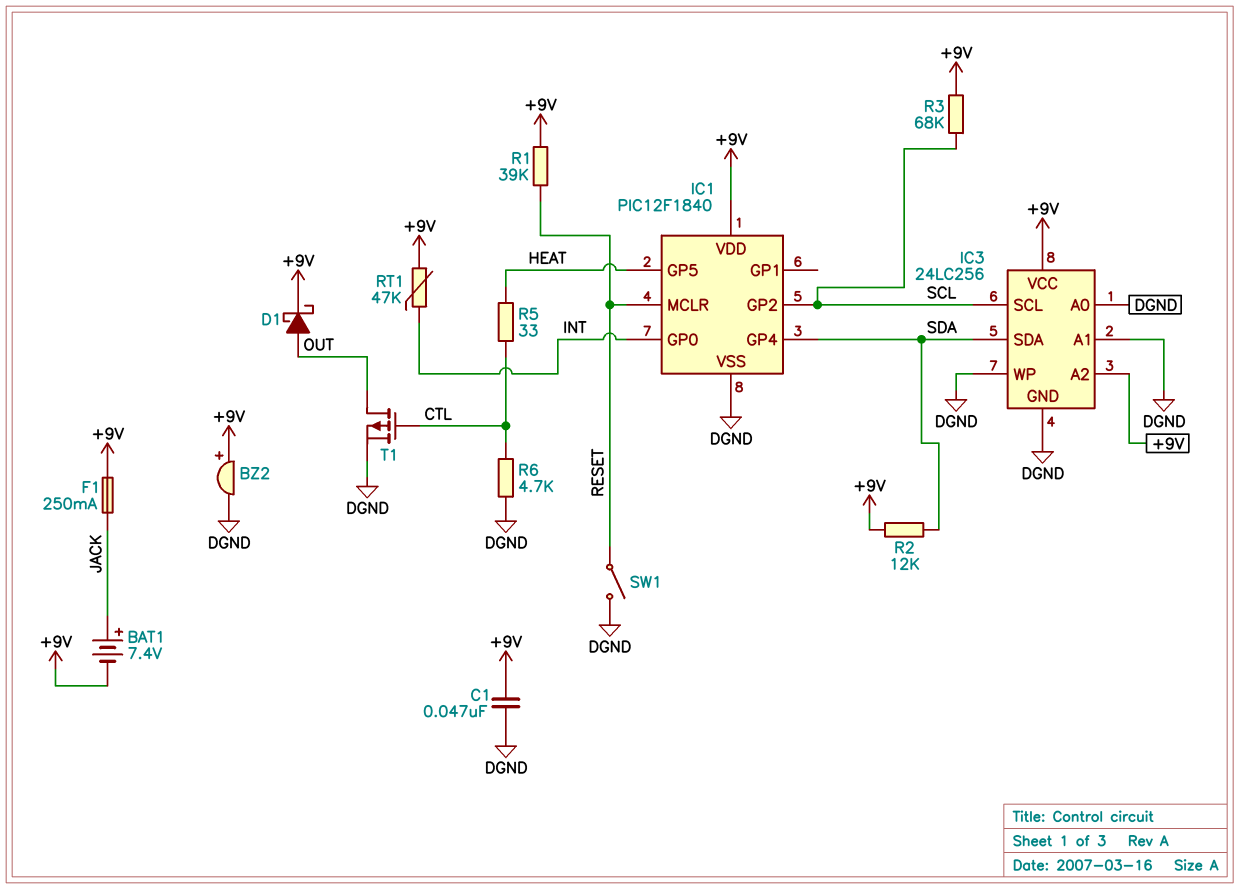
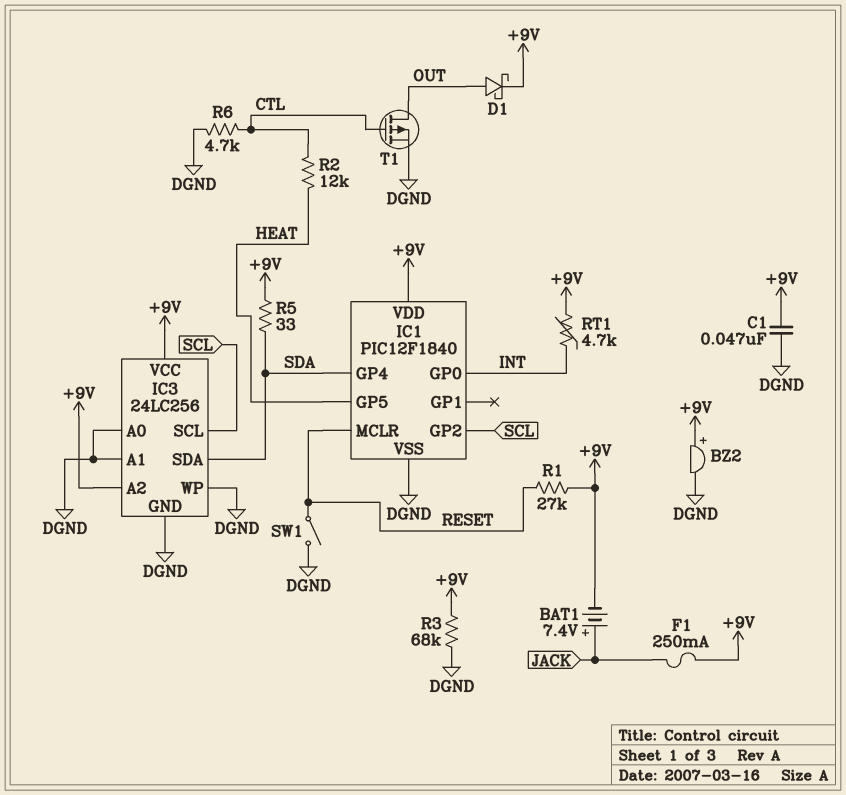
R1: 39k (+9V, RESET) -> 27k (+9V, RESET)
R2: 12k (+9V, SDA) -> 12k (CTL, HEAT)
R3: 68k (+9V, SCL) -> 68k (+9V, DGND)
R5: 33 (CTL, HEAT) -> 33 (+9V, SDA)
RT1: 47k (+9V, INT) -> 4.7k (+9V, INT)

